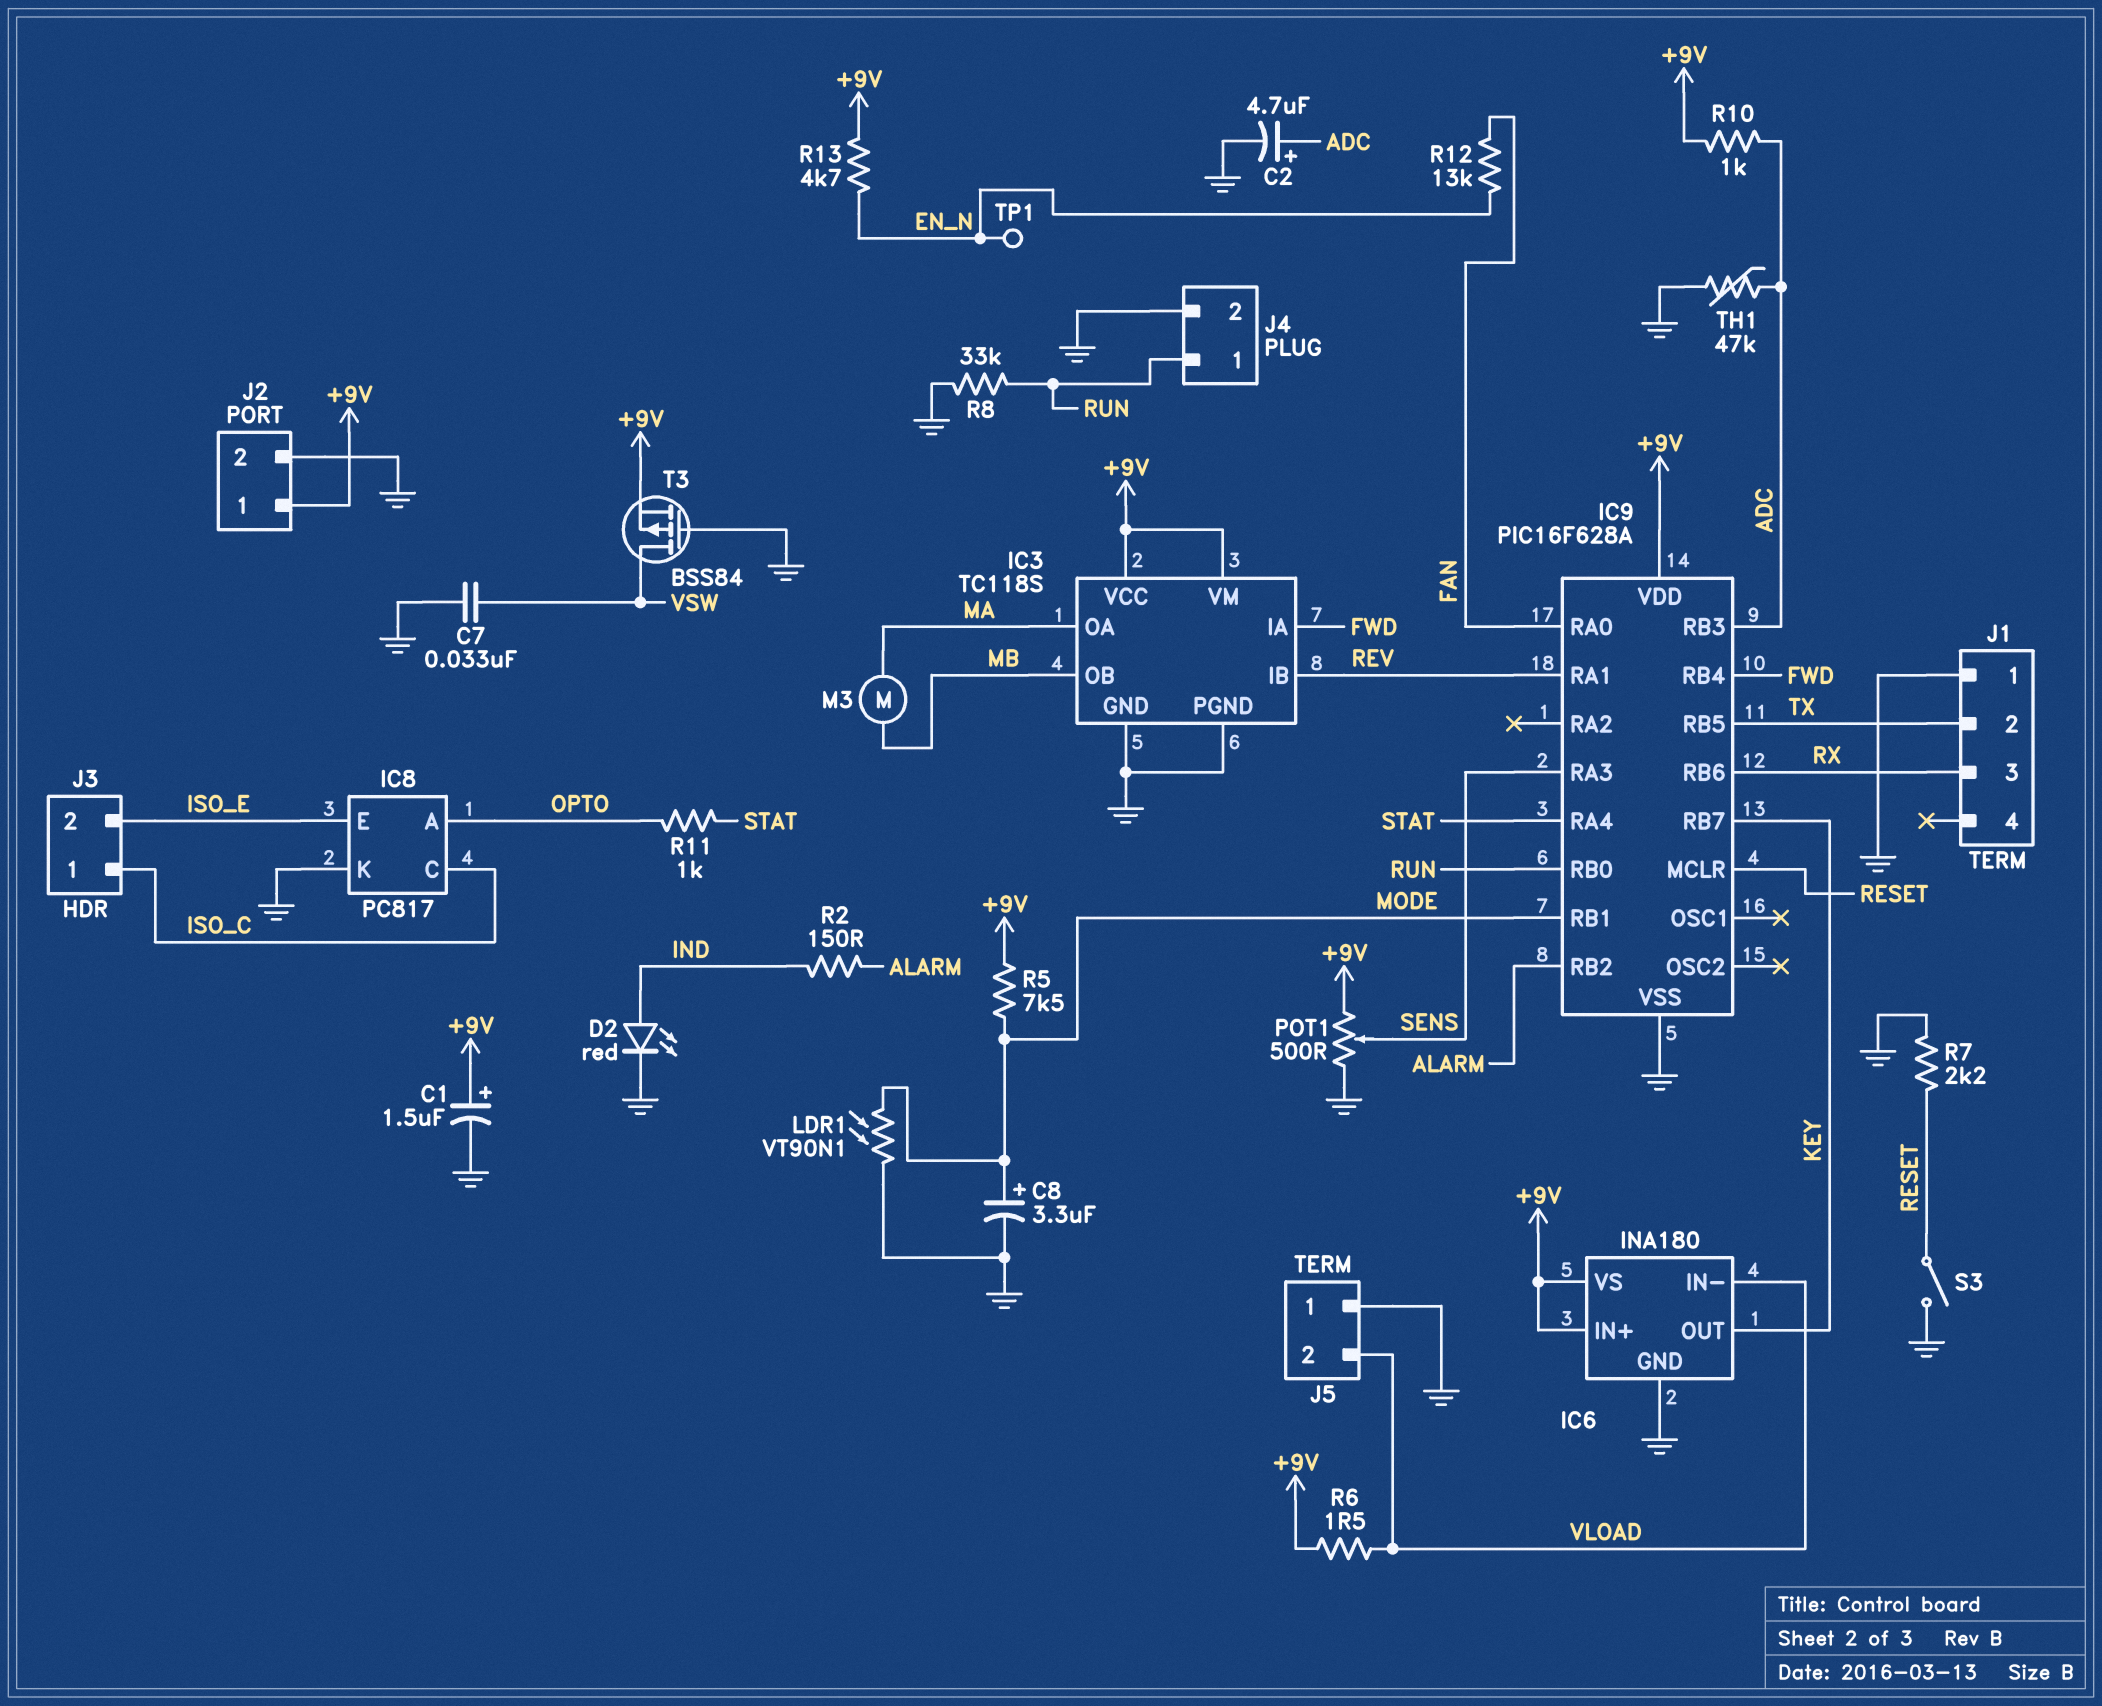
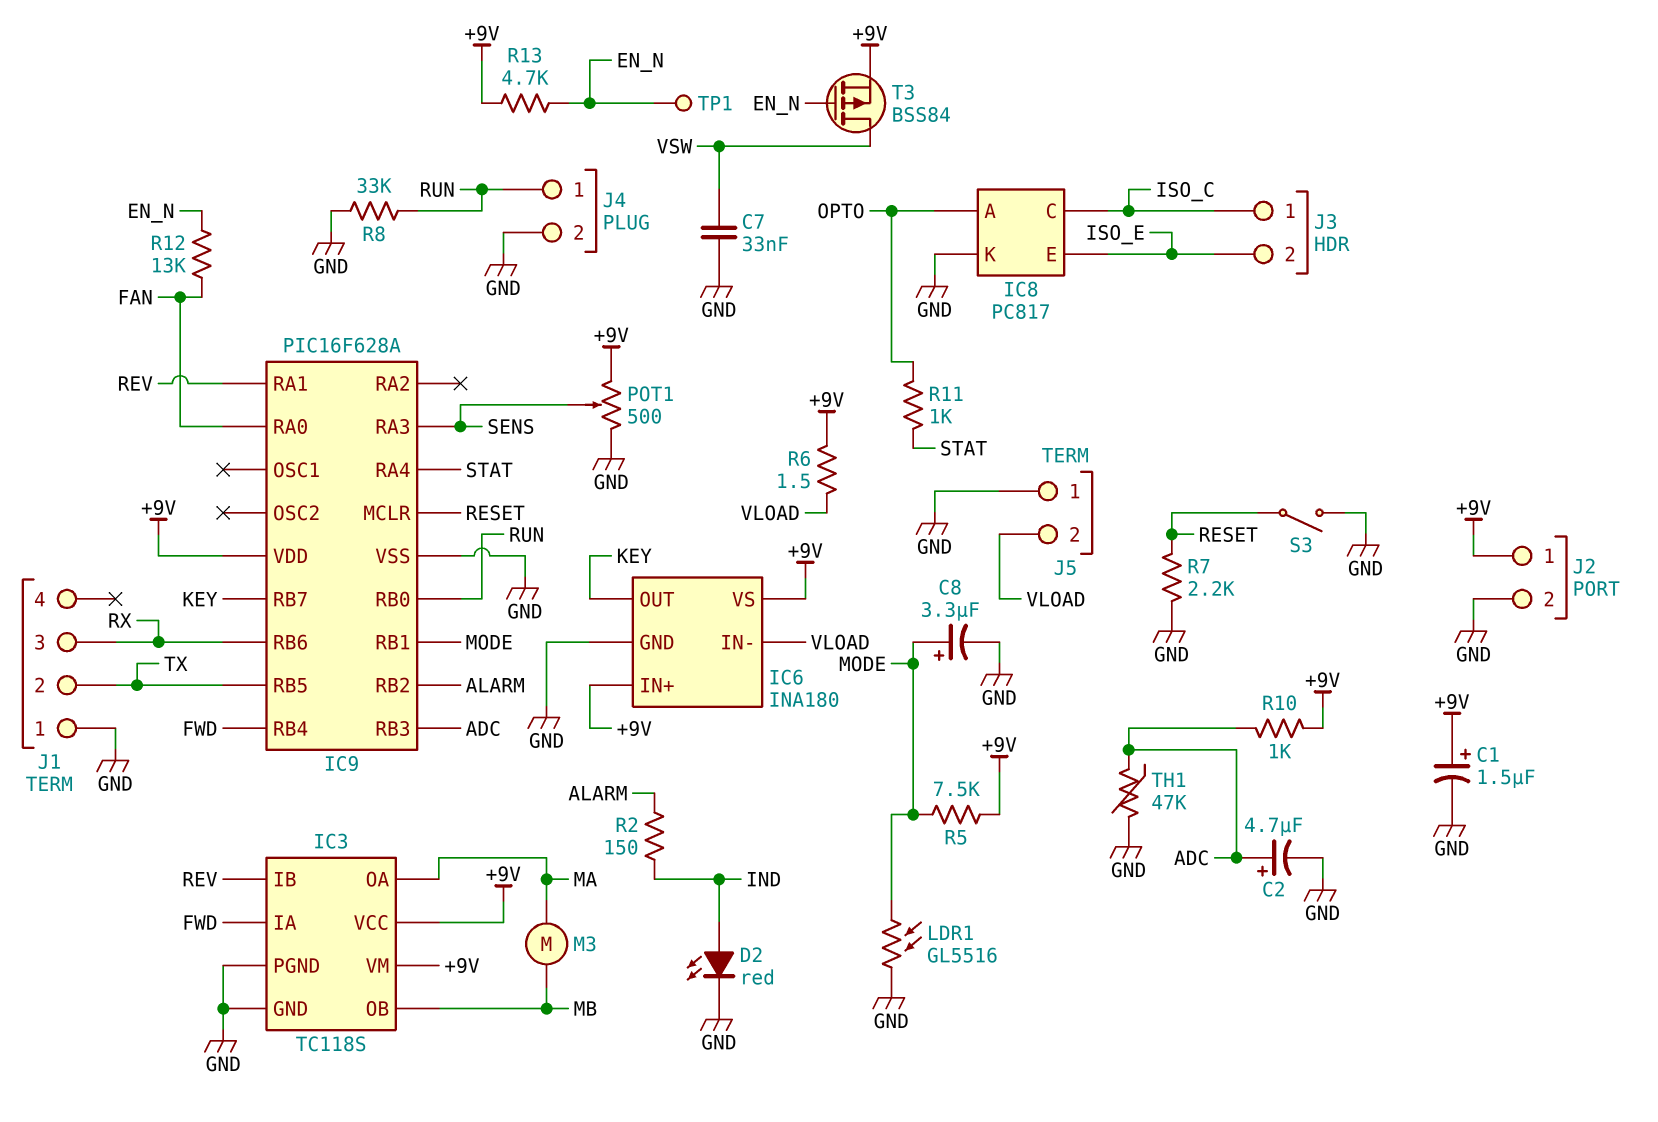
LDR1: VT90N1 (GND, MODE) -> GL5516 (GND, MODE)
T3: PMOS BSS84 (G GND, D VSW, S +9V) -> PMOS BSS84 (G EN_N, D VSW, S +9V)

